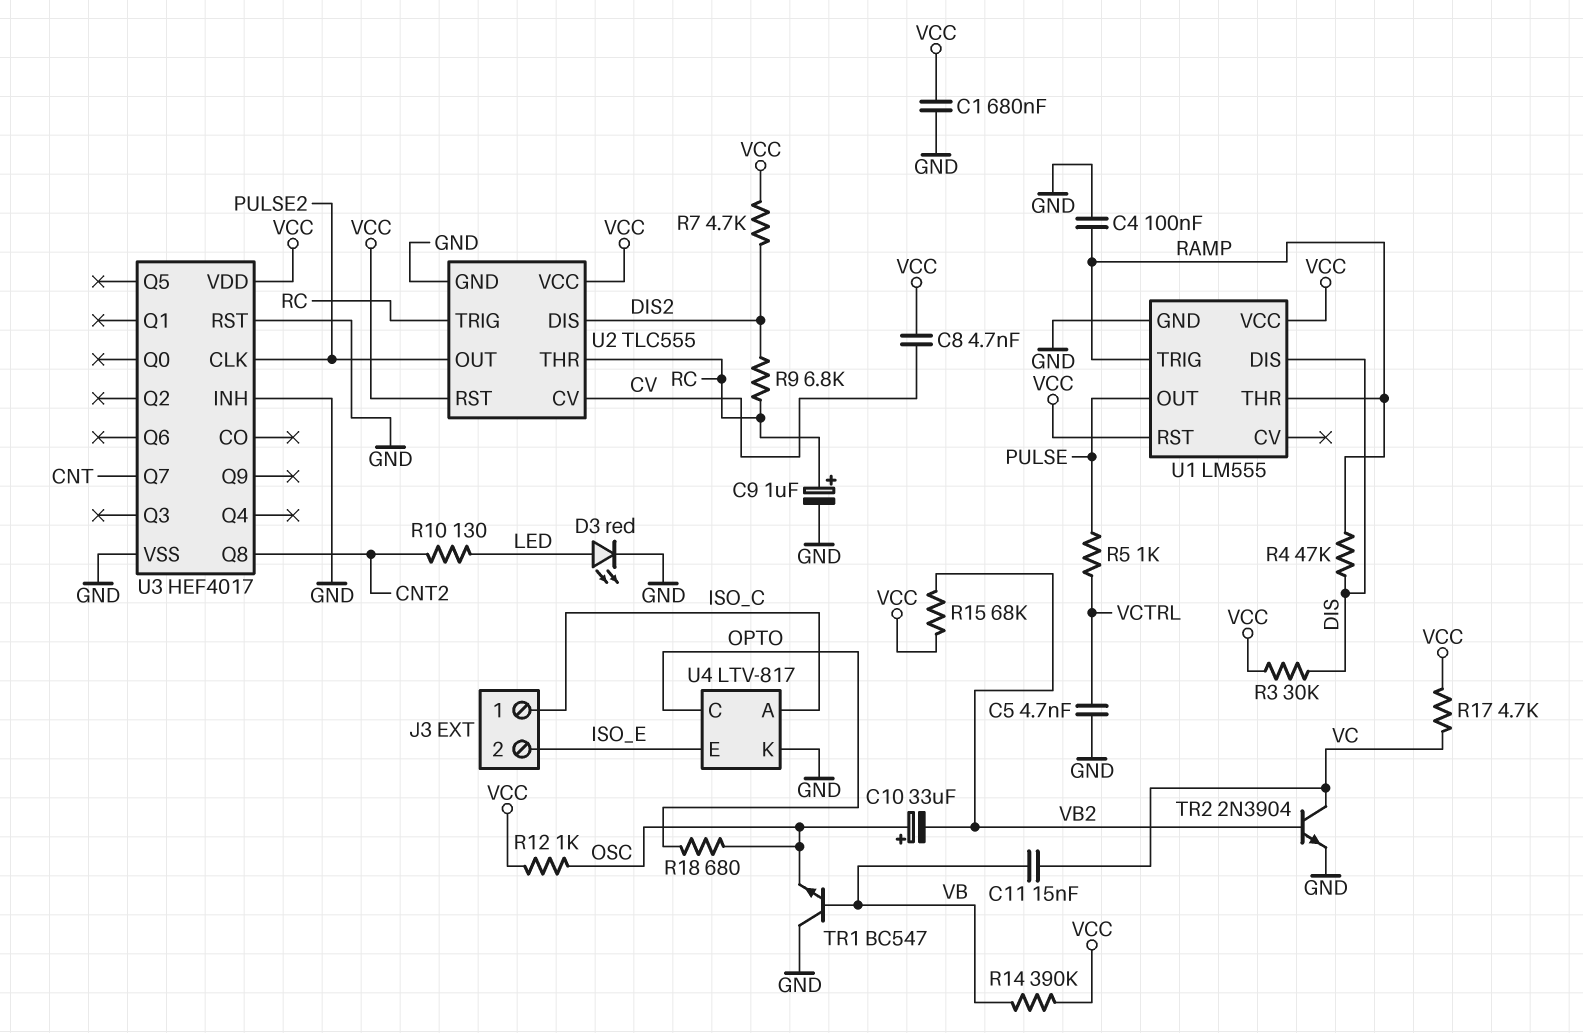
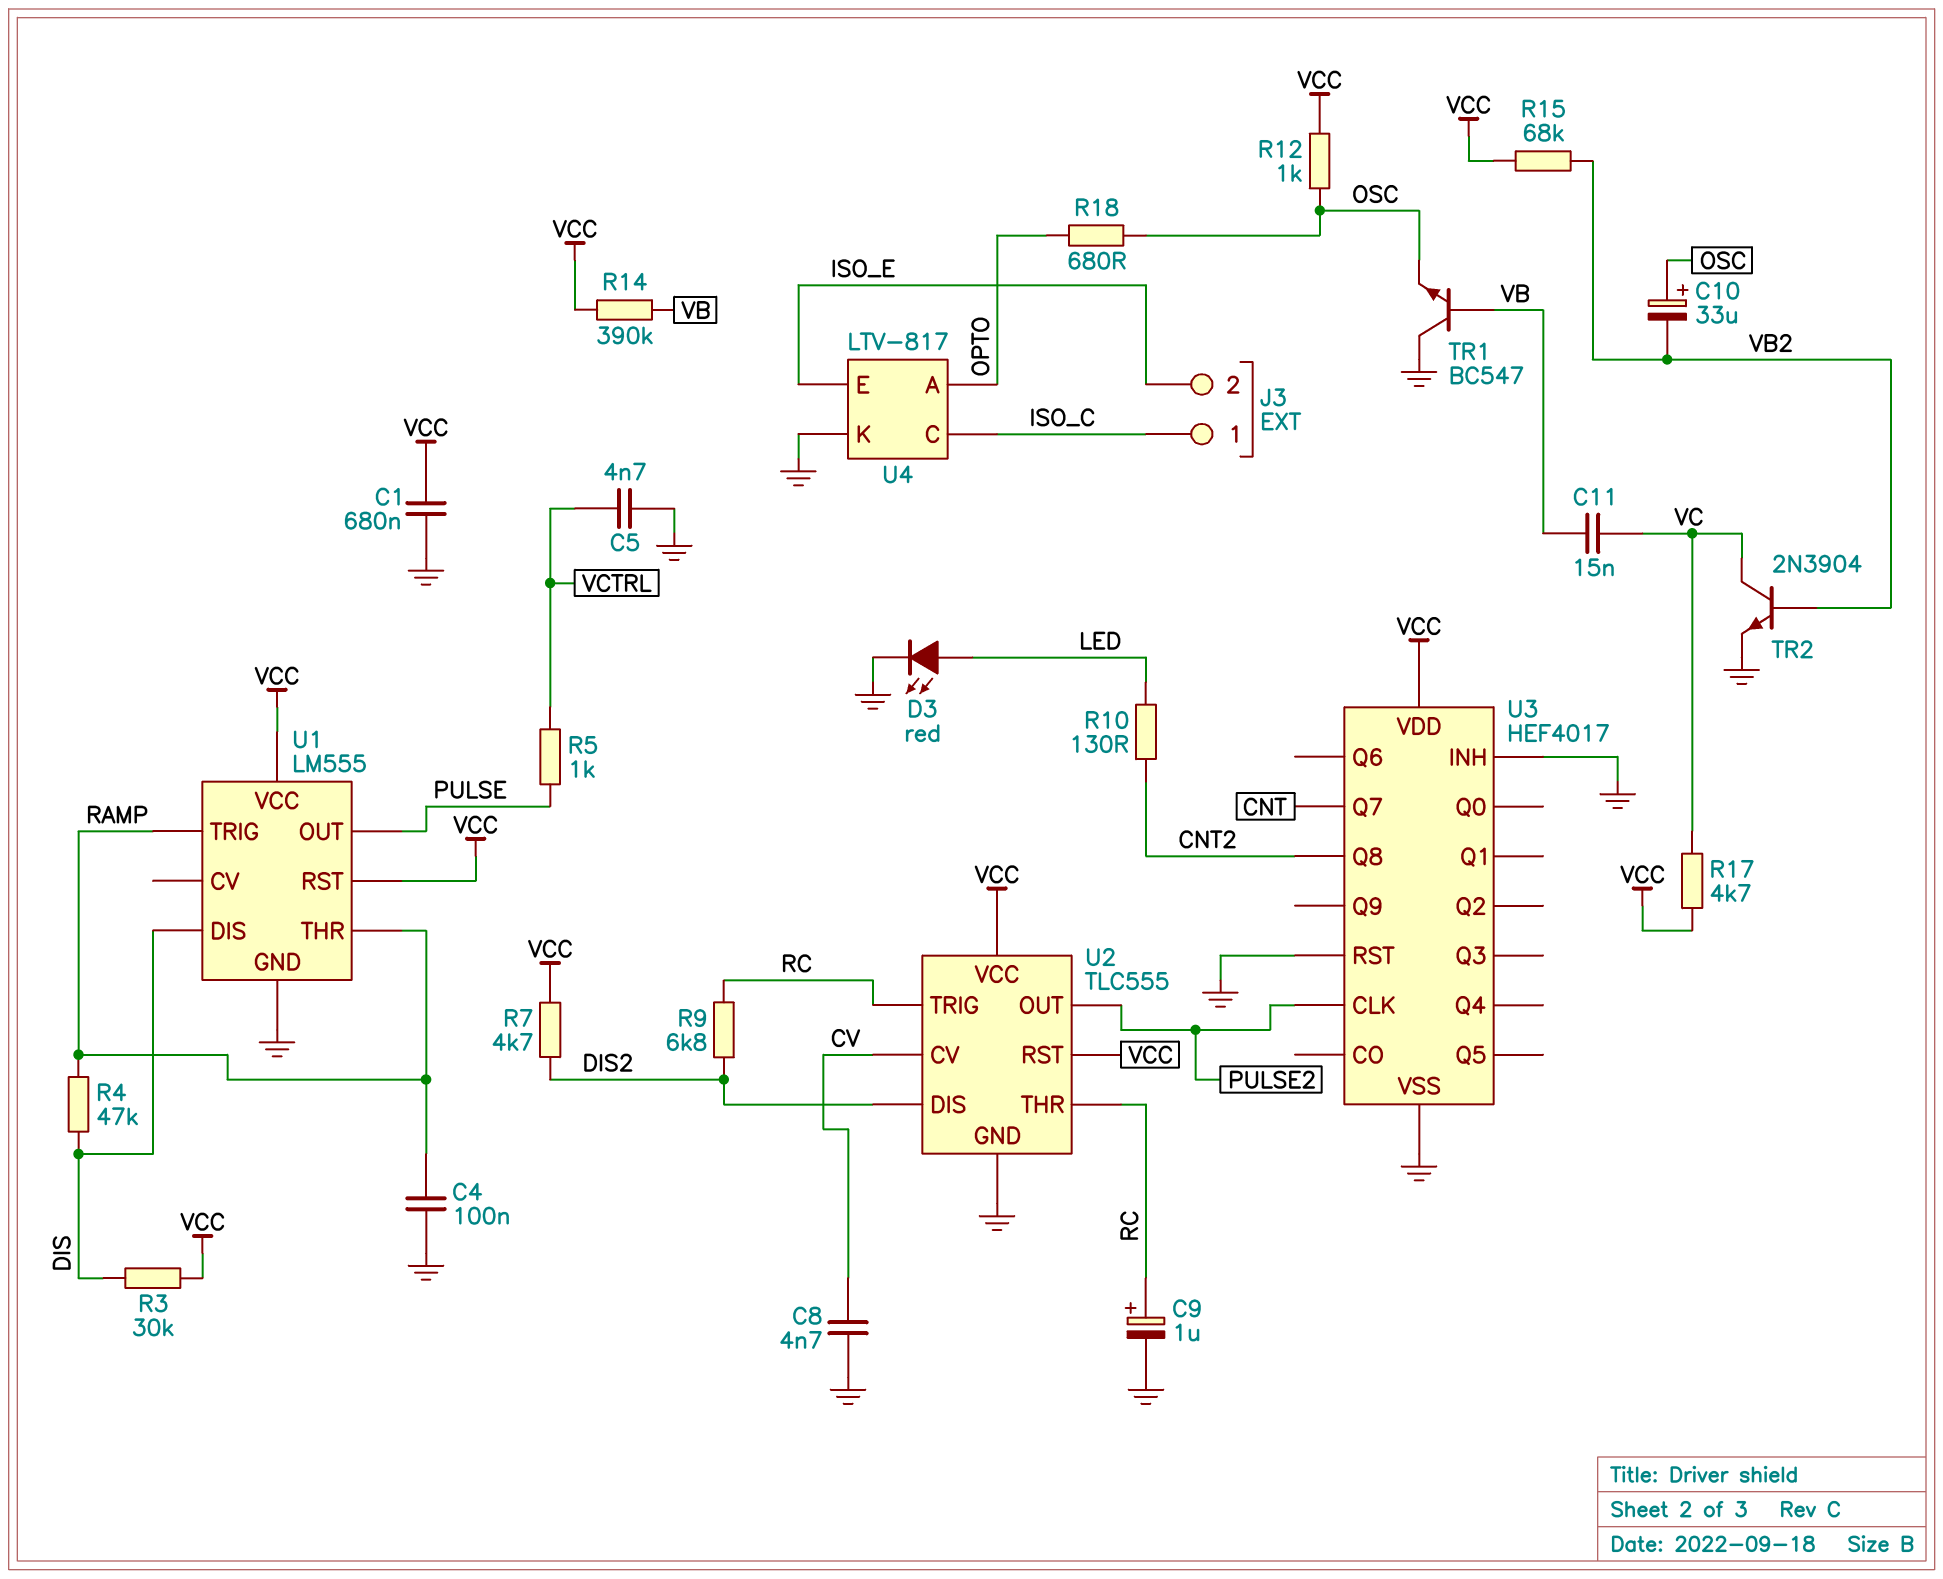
C8: 4.7nF (CV, VCC) -> 4.7nF (CV, GND)
U4 pin A: ISO_C -> OPTO
U4 pin C: OPTO -> ISO_C

